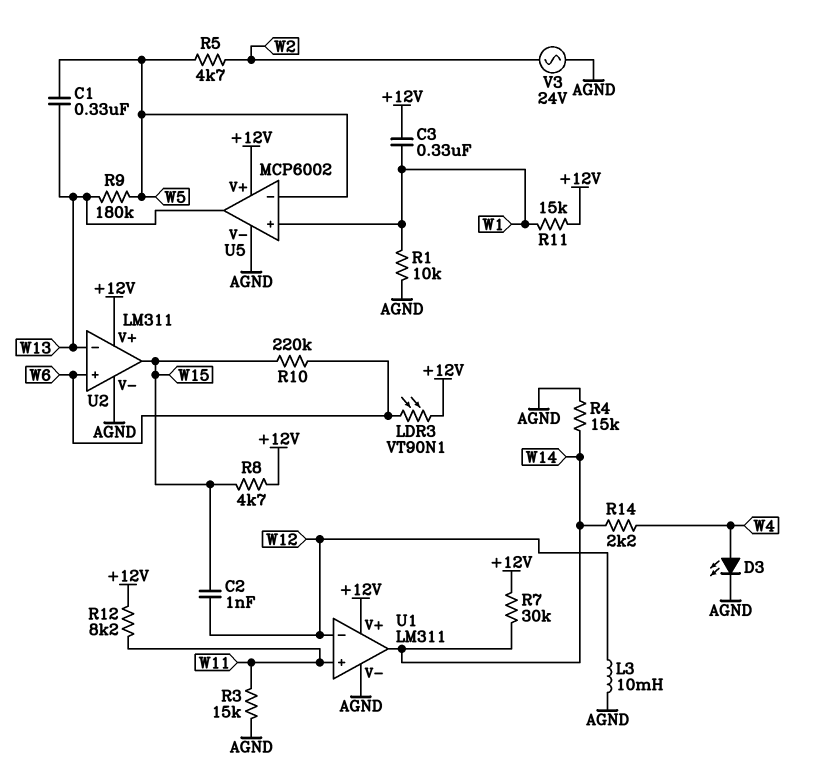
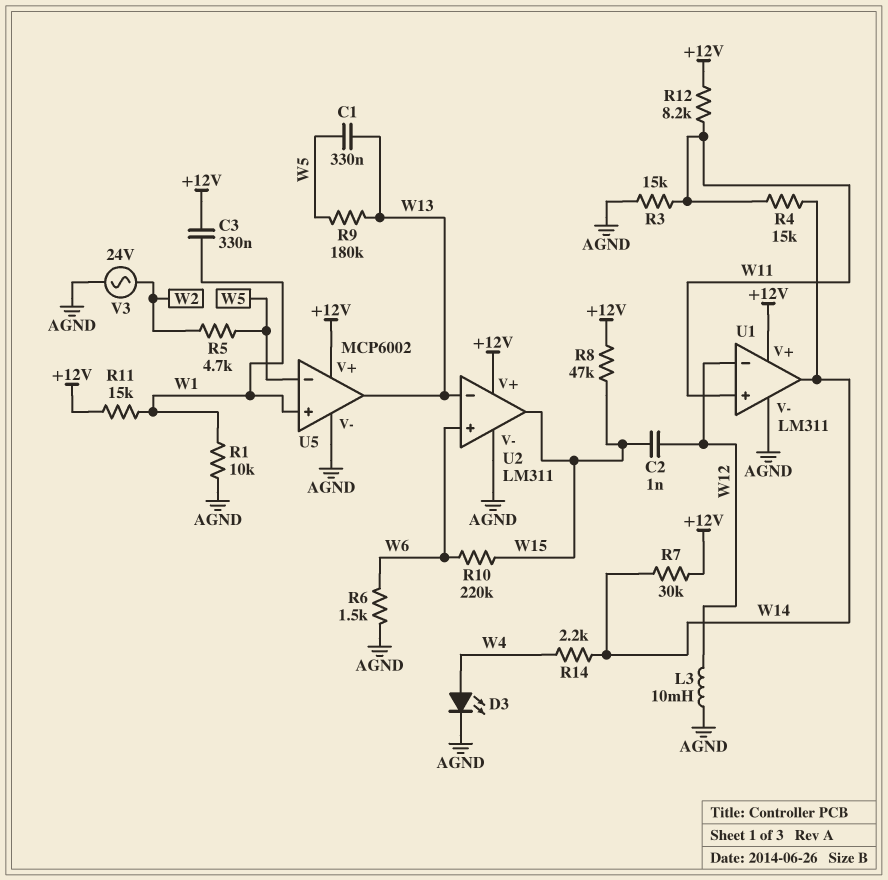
LDR3: VT90N1 (+12V, W6) -> none
R4: 15k (AGND, W14) -> 15k (W11, W14)
R6: none -> 1.5k (AGND, W6)
R8: 4.7k (+12V, W15) -> 47k (+12V, W15)

